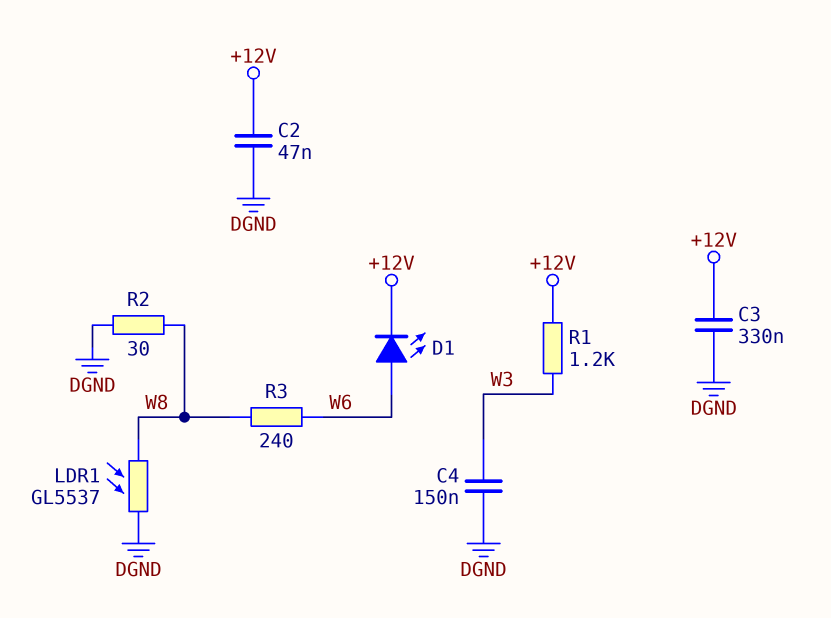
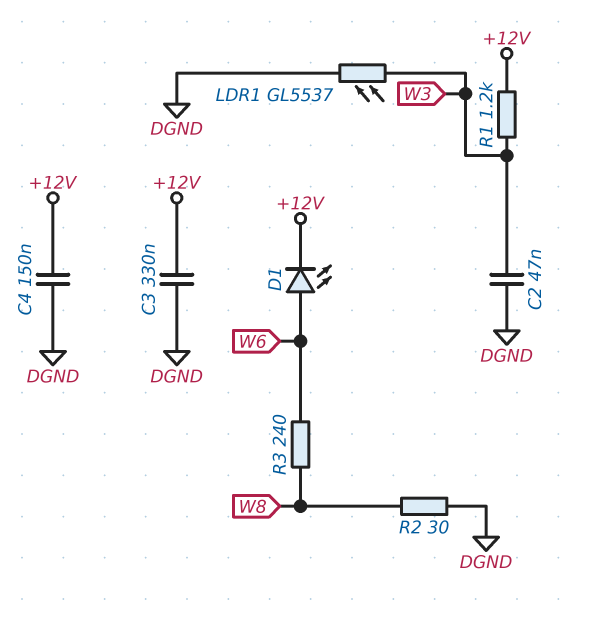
C2: 47nF (+12V, DGND) -> 47nF (DGND, W3)
C4: 150nF (DGND, W3) -> 150nF (+12V, DGND)
LDR1: GL5537 (DGND, W8) -> GL5537 (DGND, W3)

